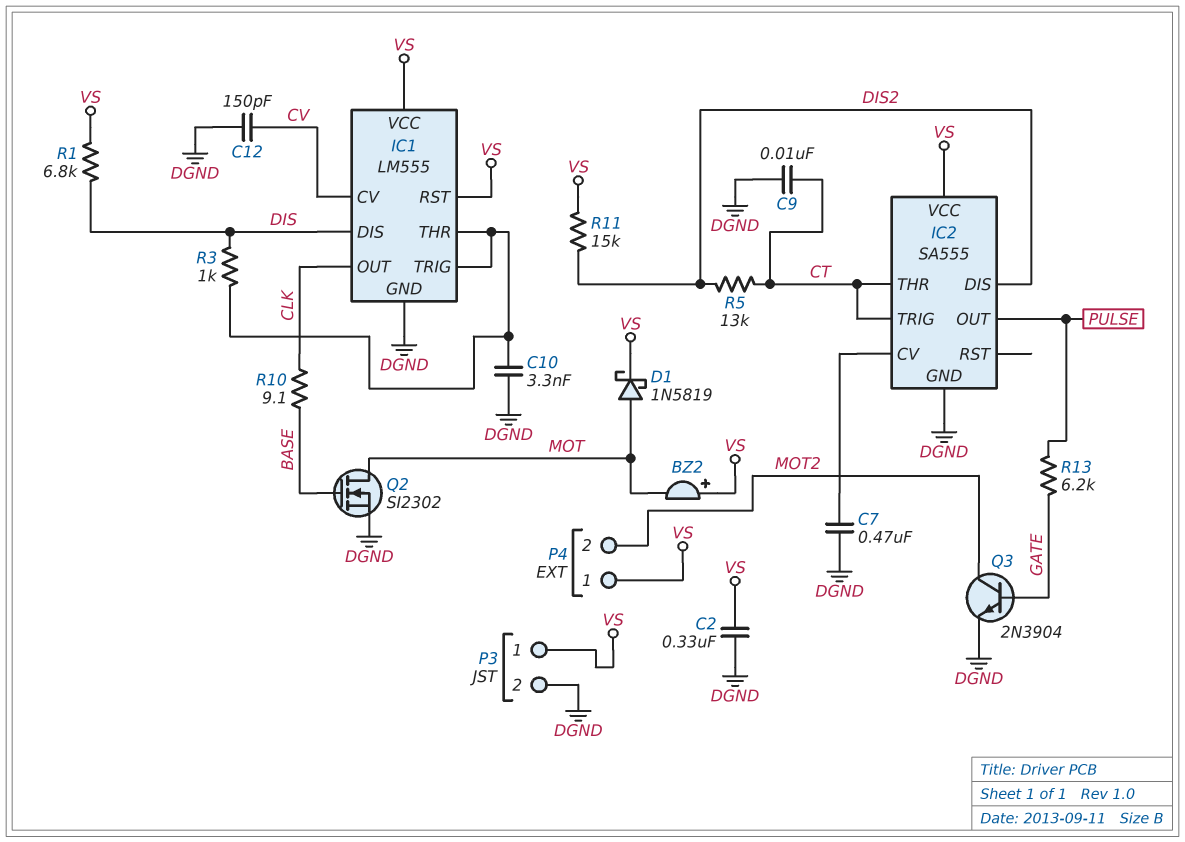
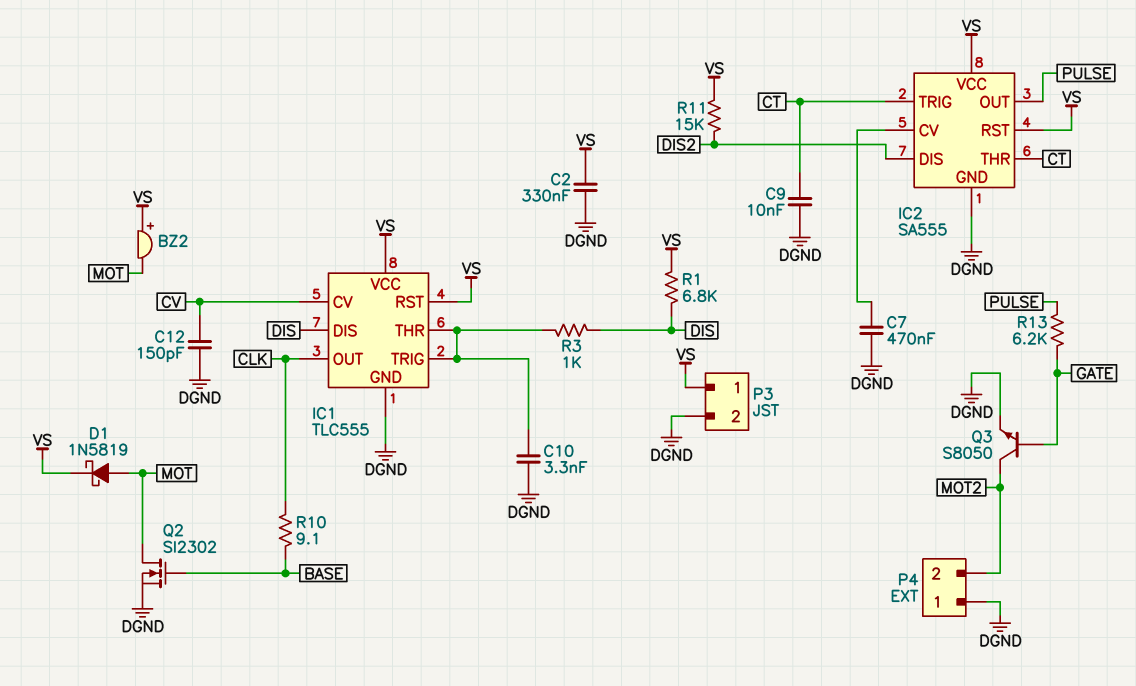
IC1: LM555 -> TLC555
IC2 pin RST: none -> VS
P4 pin 1: VS -> DGND
Q3: NPN 2N3904 (B GATE, C MOT2, E DGND) -> NPN S8050 (B GATE, C MOT2, E DGND)
R5: 13k (CT, DIS2) -> none

